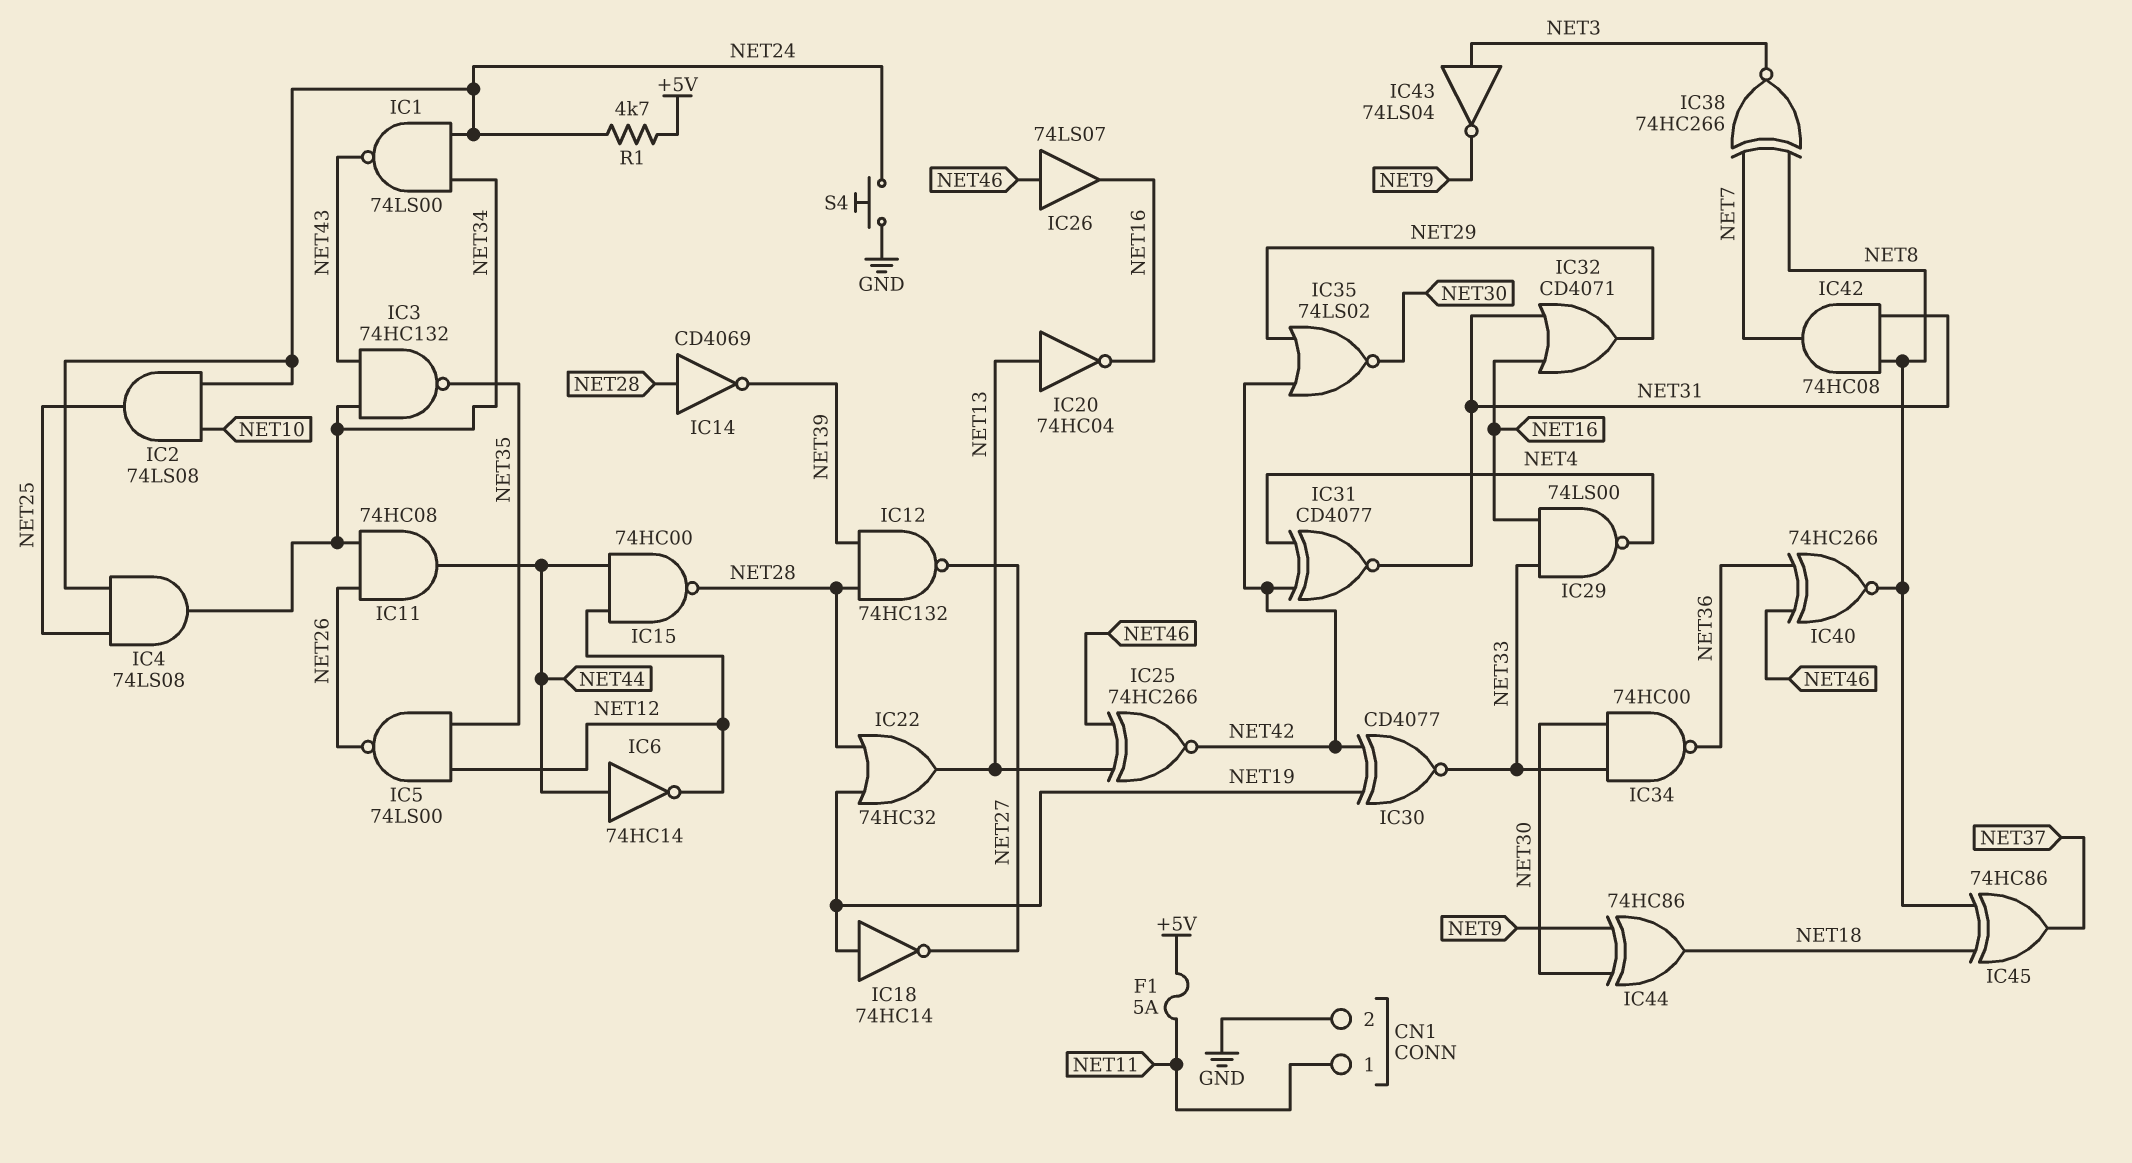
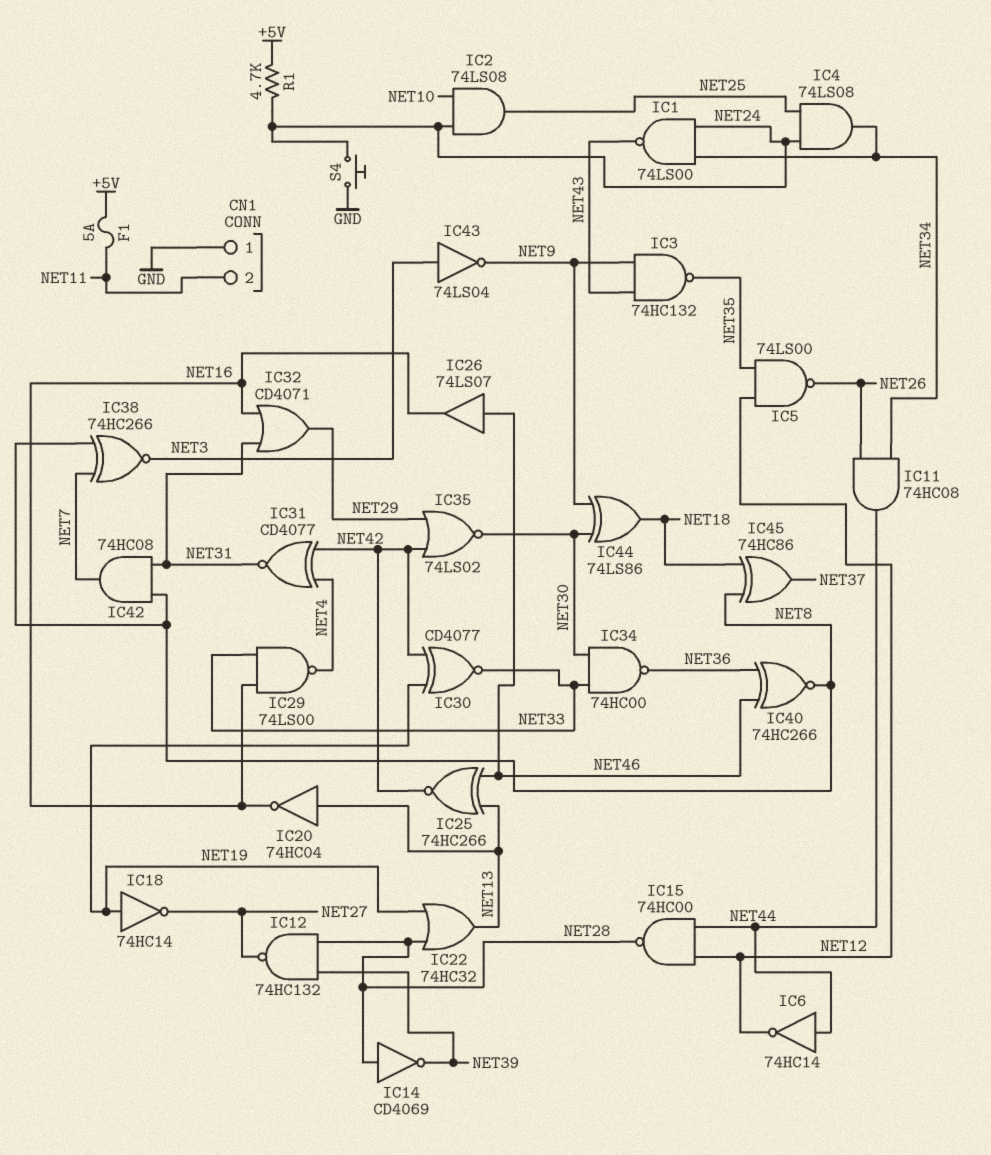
CN1 pin 1: NET11 -> GND
CN1 pin 2: GND -> NET11
IC3: NAND 74HC132 (in NET34, in NET43, out NET35) -> NAND 74HC132 (in NET9, in NET43, out NET35)
IC44: XOR 74HC86 (in NET9, in NET30, out NET18) -> XOR 74LS86 (in NET9, in NET30, out NET18)

